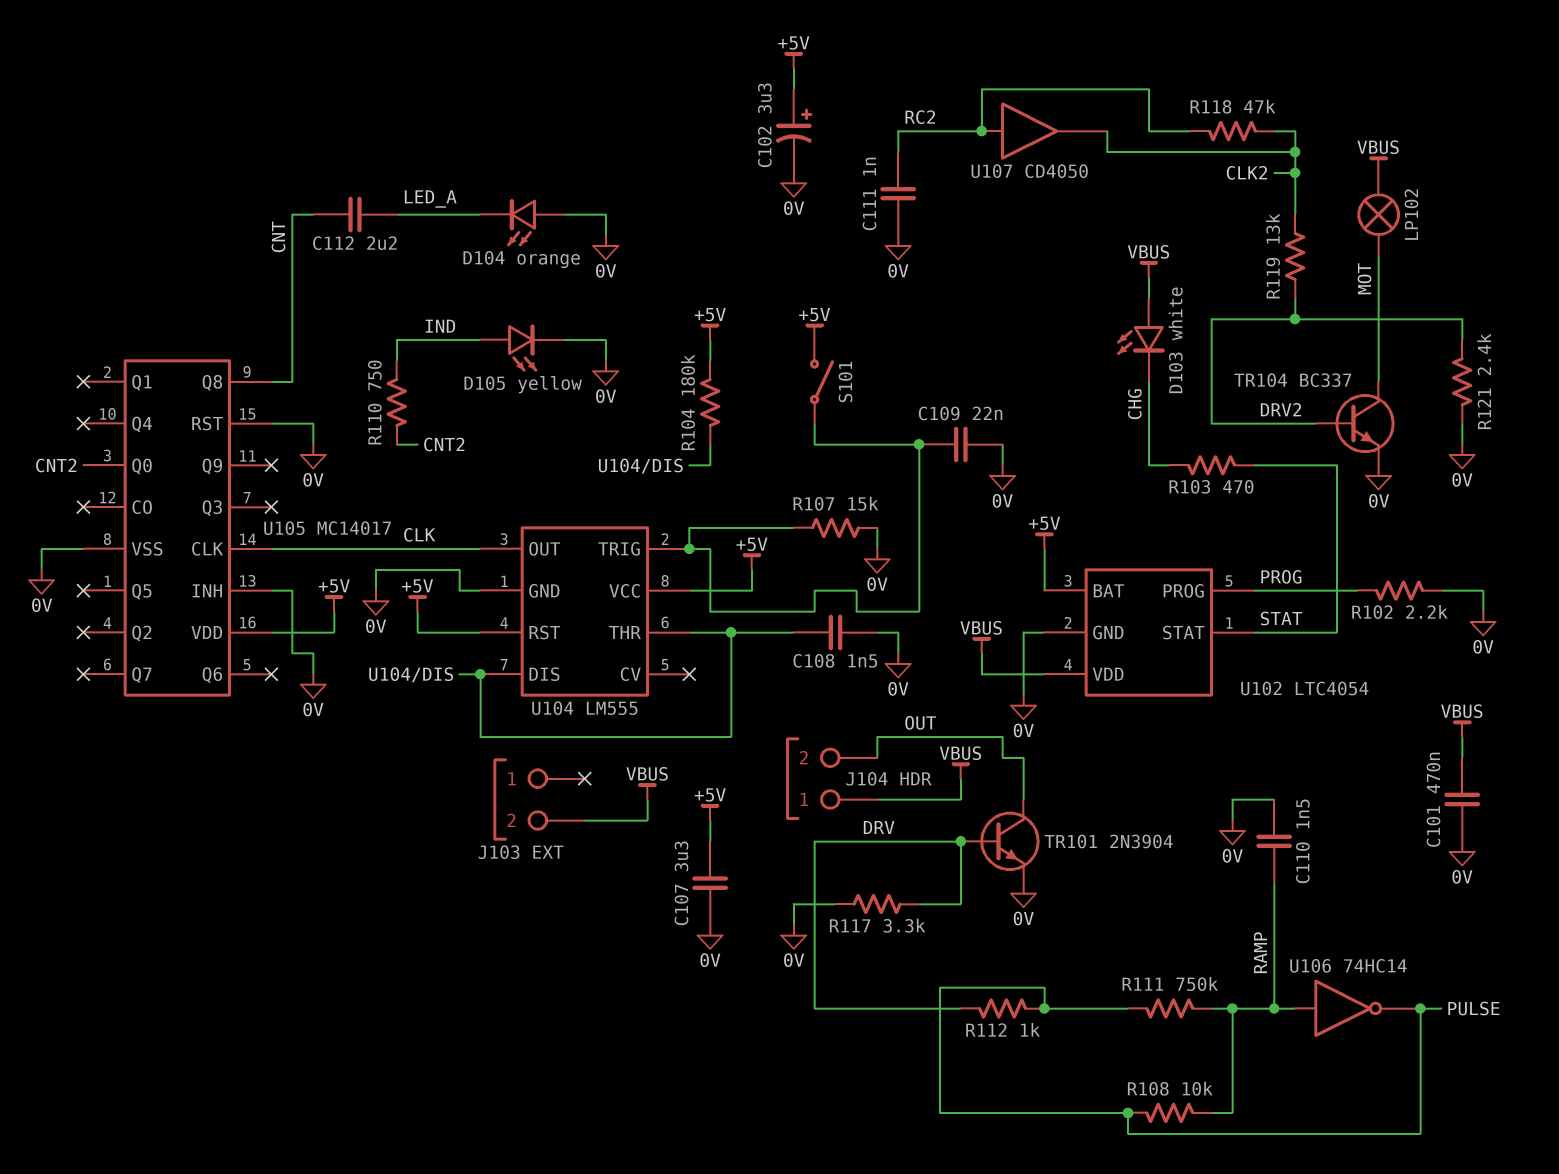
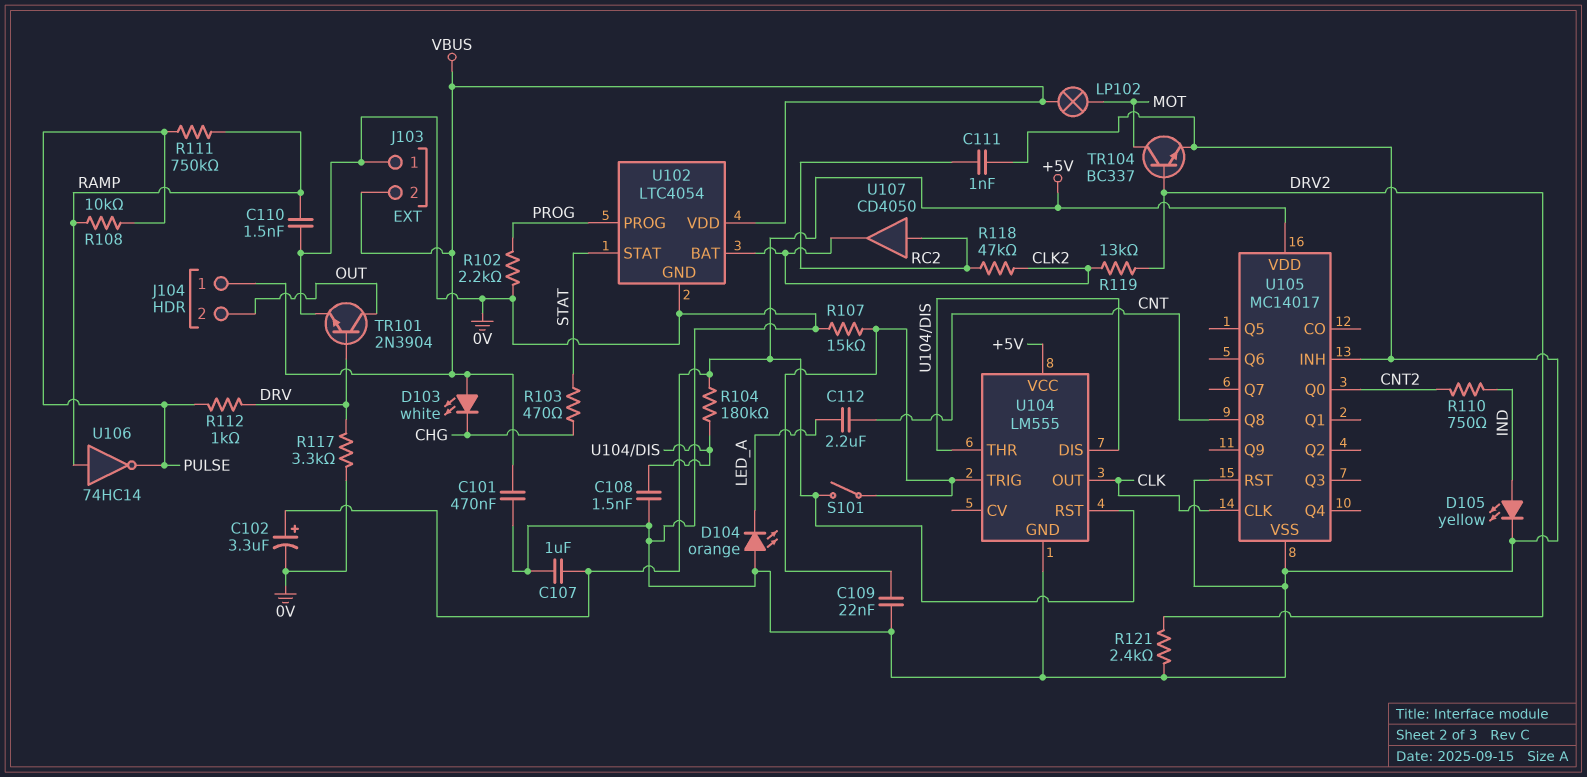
C107: 3.3uF (+5V, 0V) -> 1uF (+5V, 0V)
J103 pin 1: none -> 0V
U102 pin BAT: +5V -> CLK2

